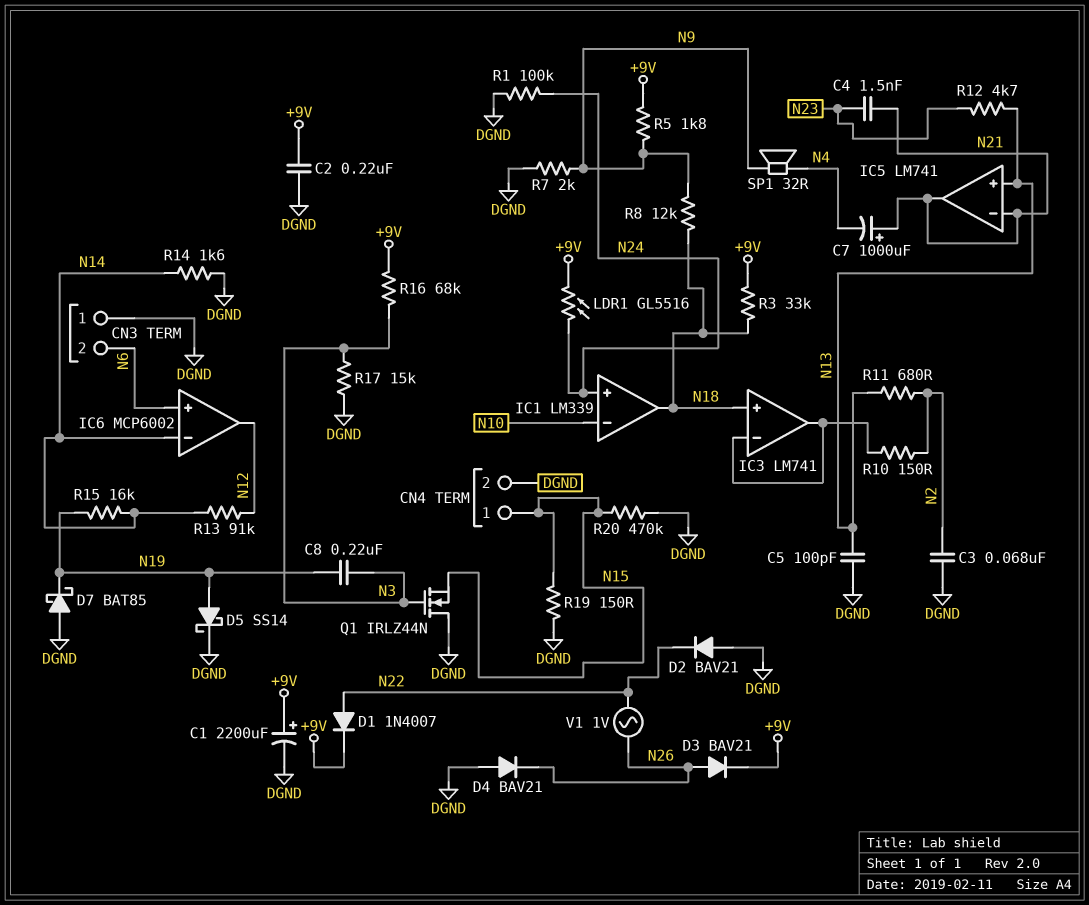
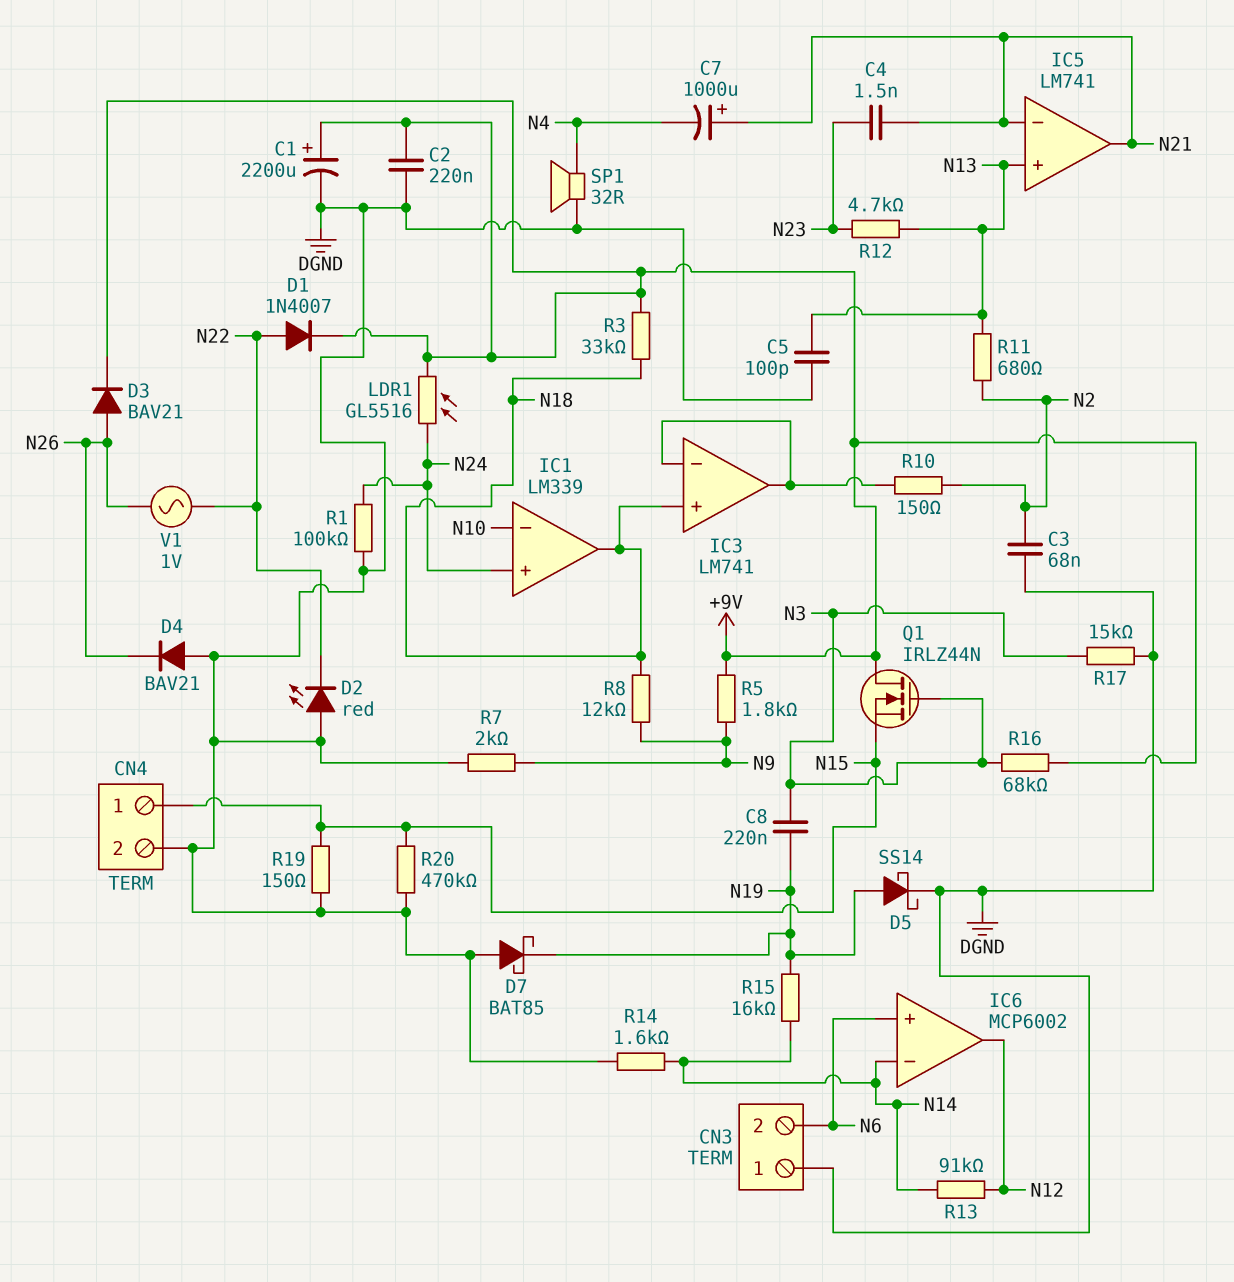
D2: diode BAV21 (A DGND, K N22) -> LED red (A DGND, K N22)
Q1: NMOS IRLZ44N (G N3, D DGND, S N15) -> NMOS IRLZ44N (G N3, D +9V, S N15)
SP1: speaker 32R (N4, N9) -> speaker 32R (DGND, N4)

